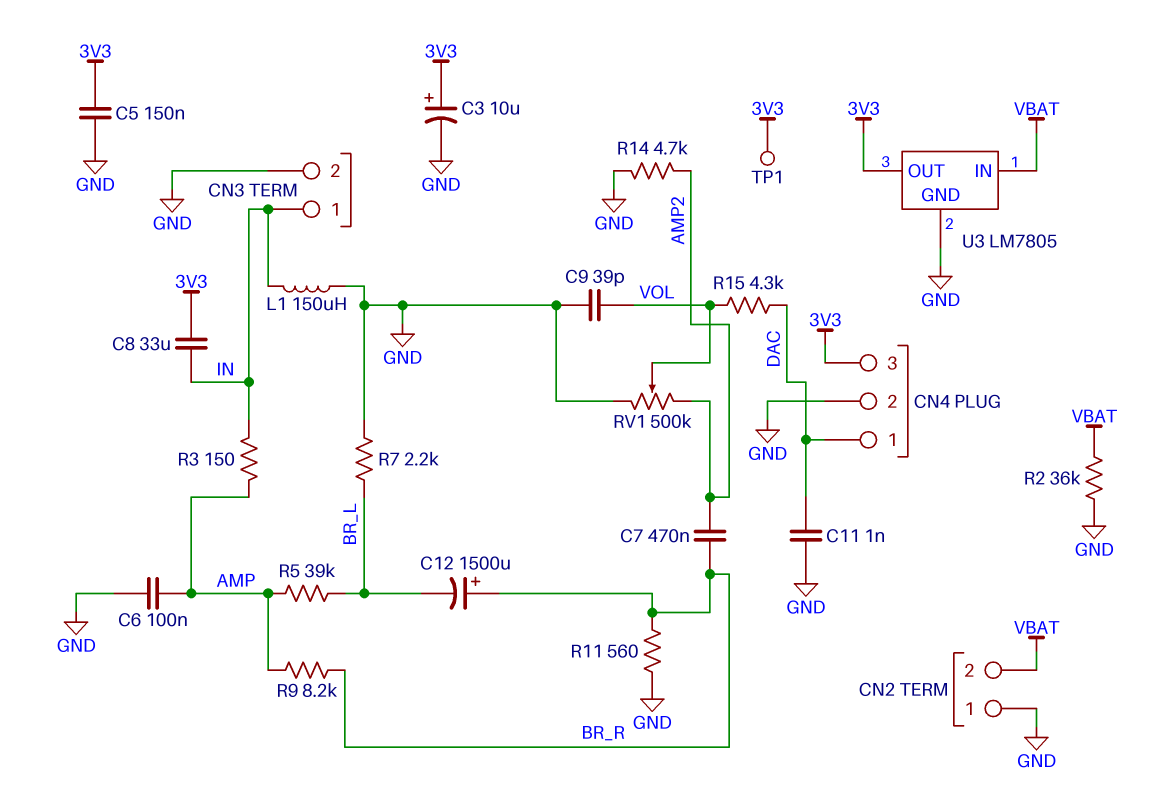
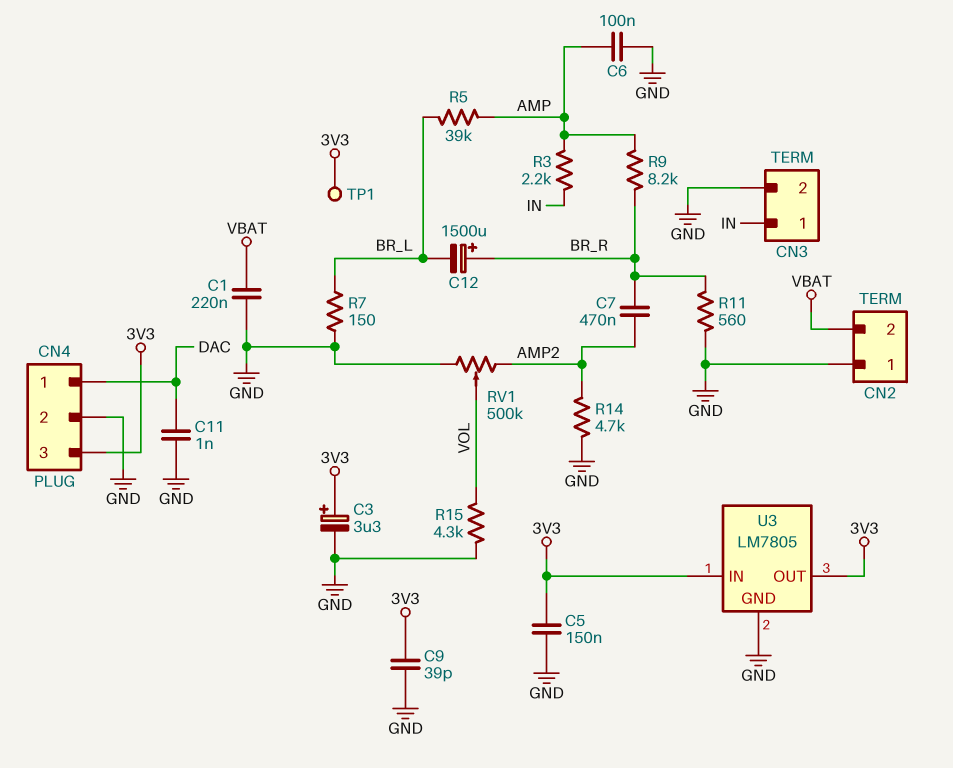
C1: none -> 220nF (GND, VBAT)
C3: 10uF (plus 3V3, minus GND) -> 3.3uF (plus 3V3, minus GND)
C8: 33uF (3V3, IN) -> none
C9: 39pF (GND, VOL) -> 39pF (3V3, GND)
L1: 150uH (GND, IN) -> none
R2: 36k (GND, VBAT) -> none
R3: 150 (AMP, IN) -> 2.2k (AMP, IN)
R7: 2.2k (BR_L, GND) -> 150 (BR_L, GND)
R15: 4.3k (DAC, VOL) -> 4.3k (GND, VOL)
U3 pin IN: VBAT -> 3V3

